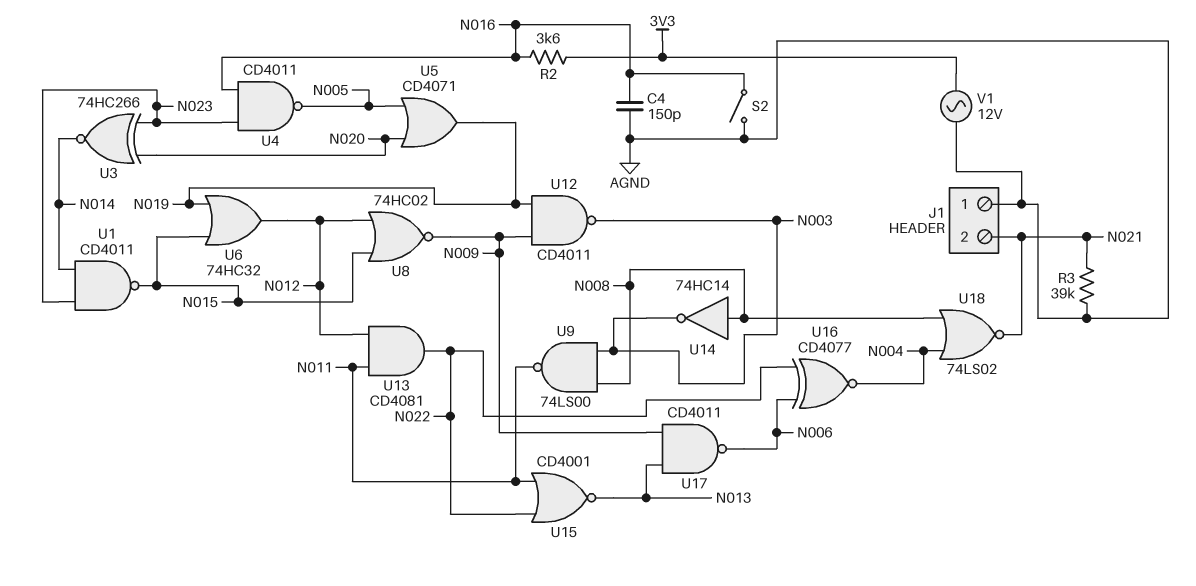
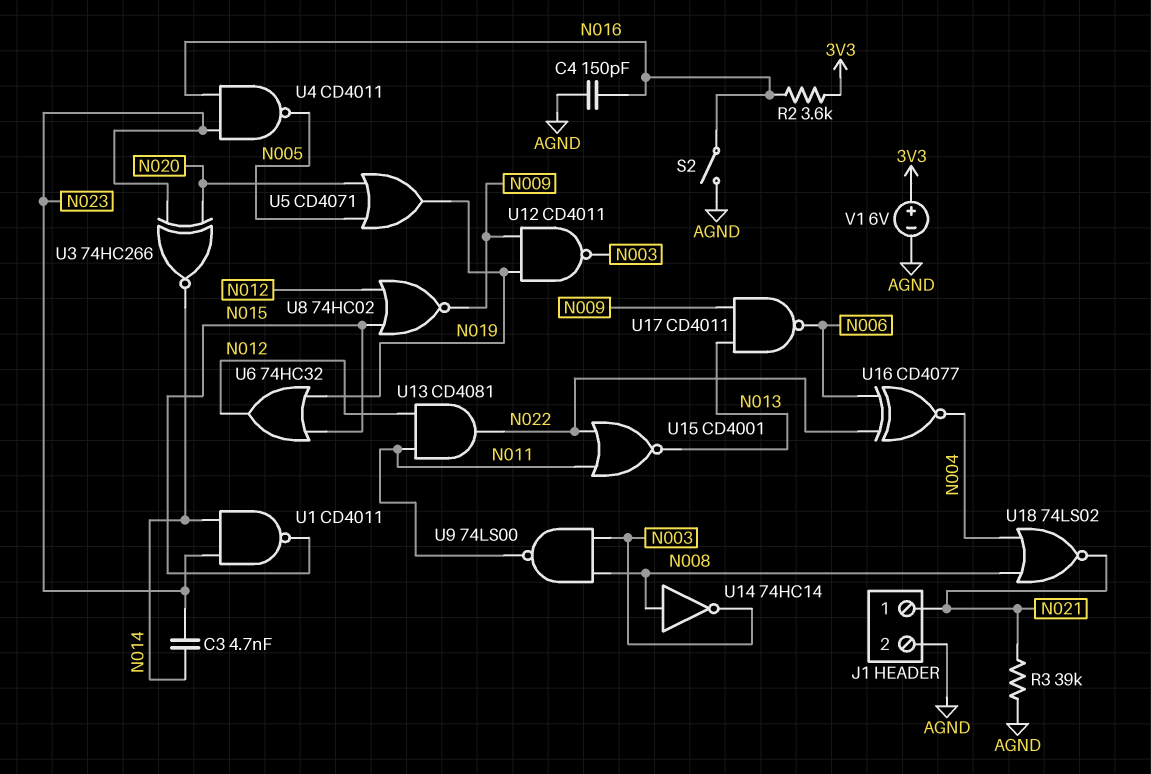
C3: none -> 4.7nF (N014, N023)
J1 pin 1: AGND -> N021
J1 pin 2: N021 -> AGND
V1: AC 12V (3V3, AGND) -> 6V (plus 3V3, minus AGND)

